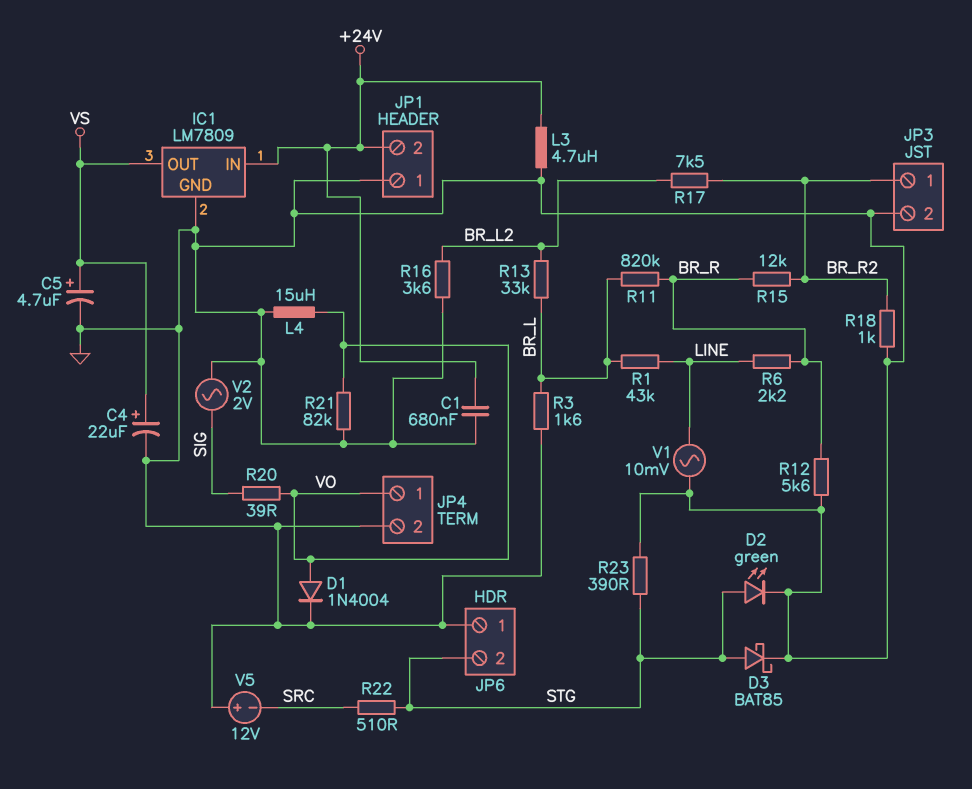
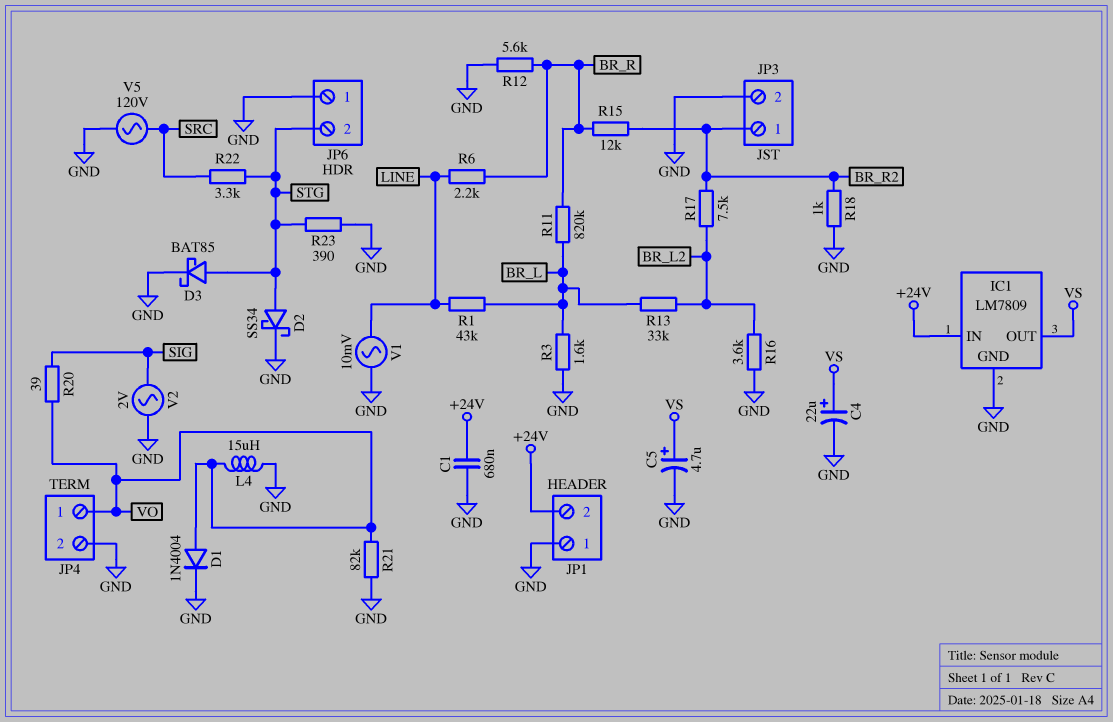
D2: LED green (A STG, K GND) -> schottky SS34 (A STG, K GND)
L3: 4.7uH (+24V, GND) -> none
R22: 510 (SRC, STG) -> 3.3k (SRC, STG)
V5: 12V (plus GND, minus SRC) -> AC 120V (GND, SRC)

